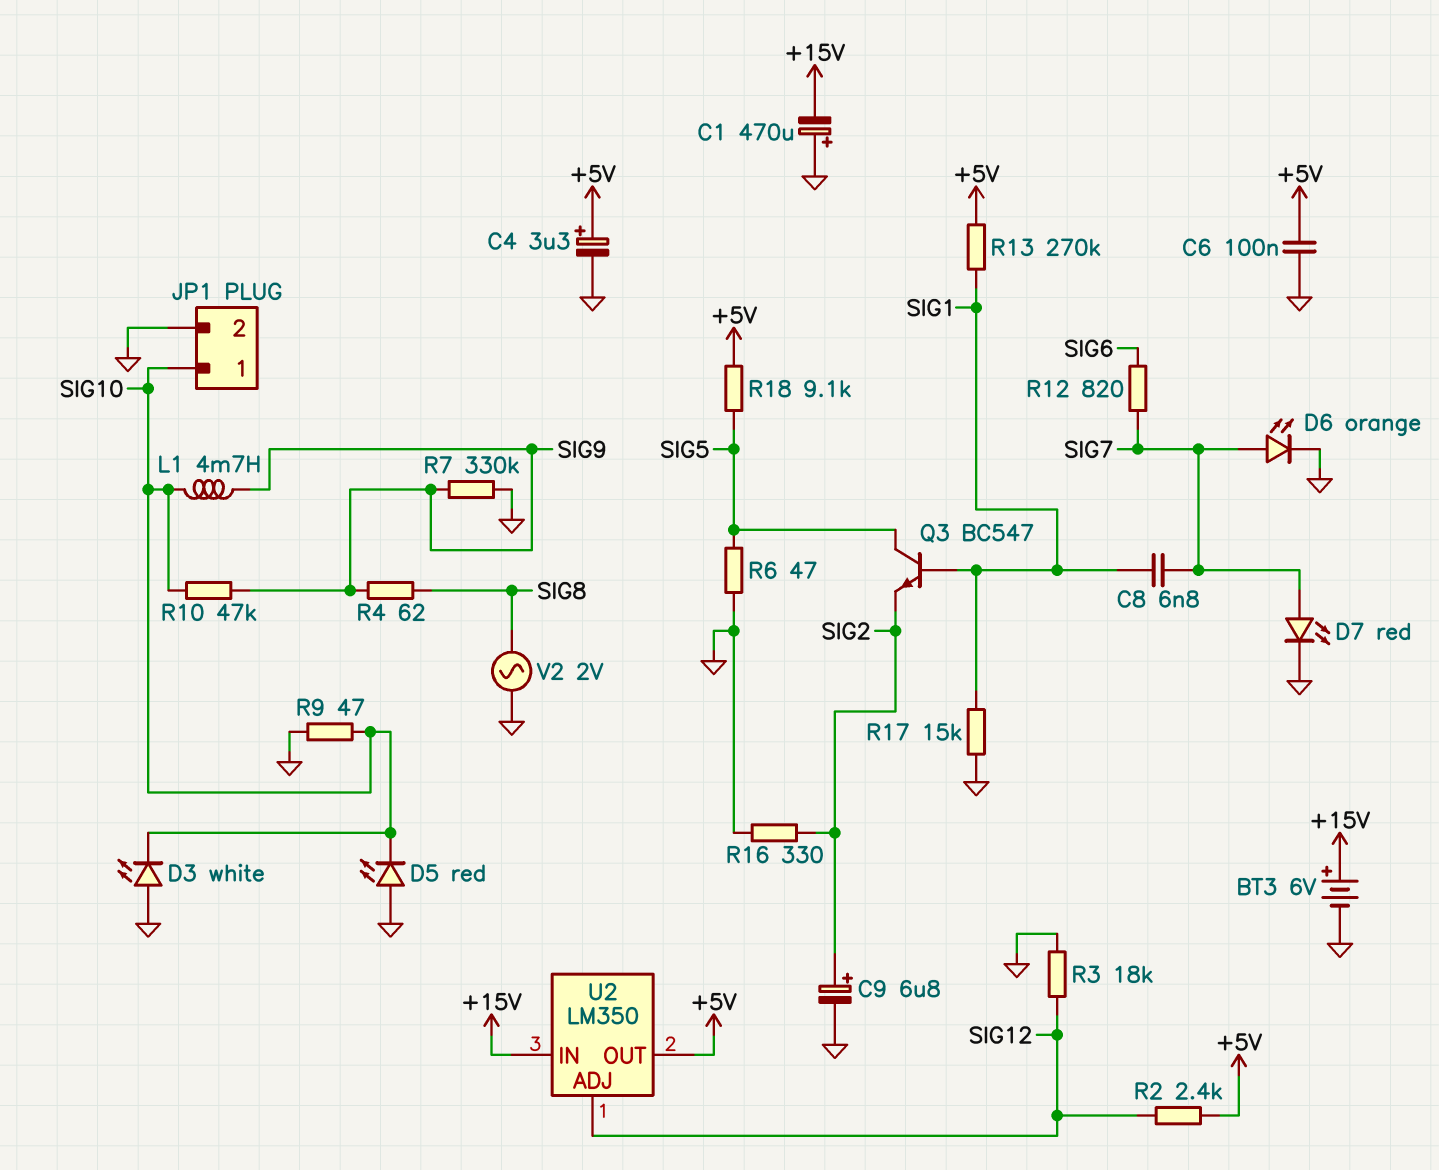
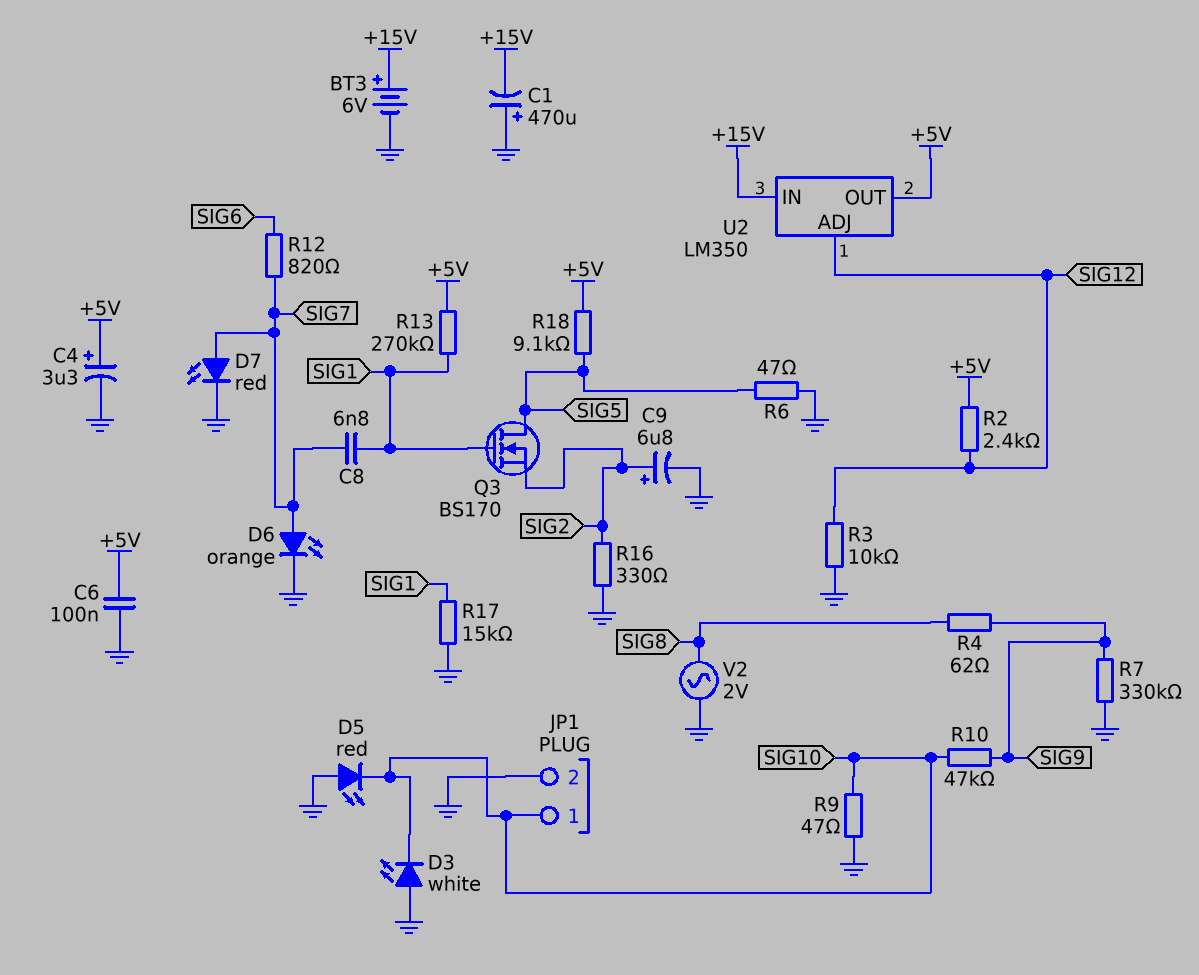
L1: 4.7mH (SIG9, SIG10) -> none
Q3: NPN BC547 (B SIG1, C SIG5, E SIG2) -> NMOS BS170 (G SIG1, D SIG5, S SIG2)
R3: 18k (GND, SIG12) -> 10k (GND, SIG12)

